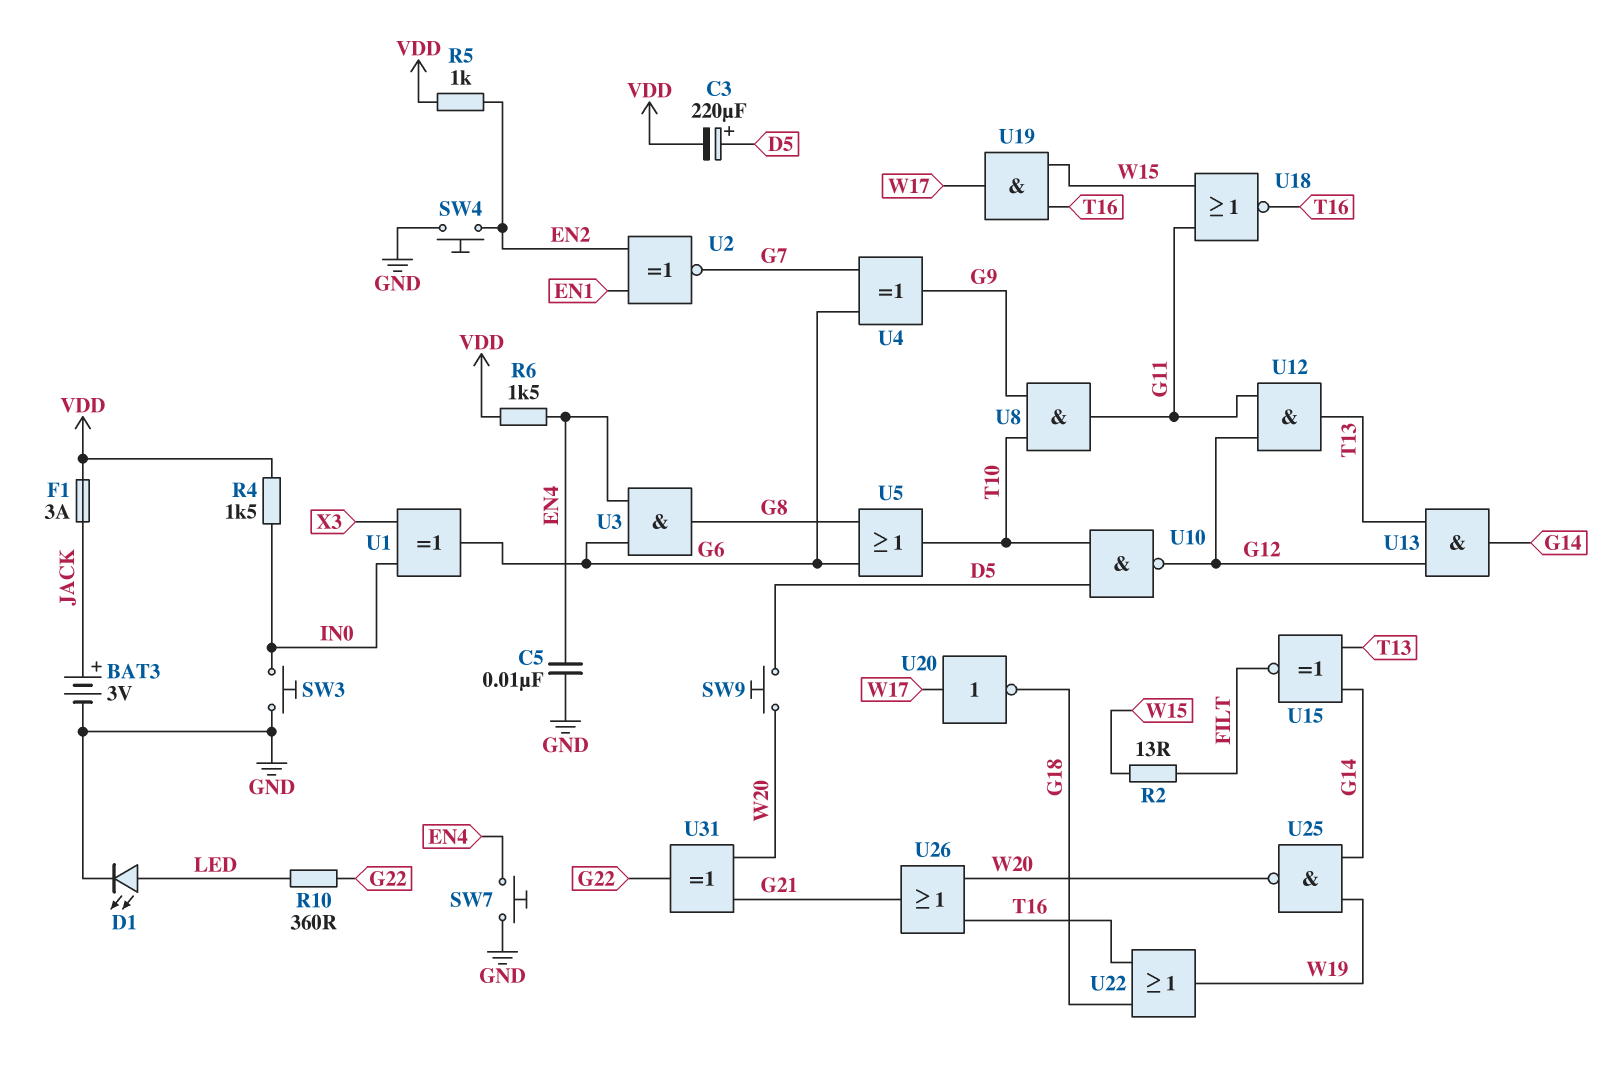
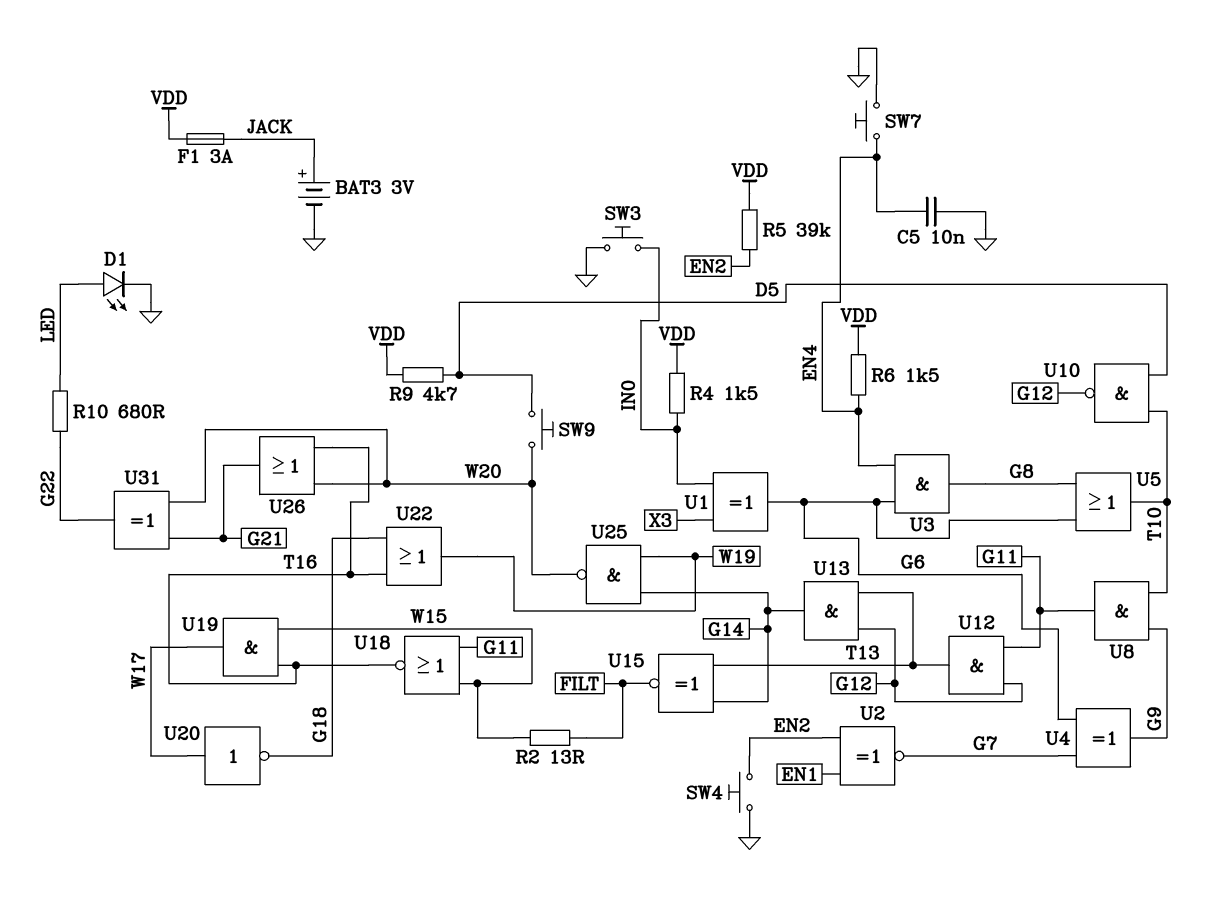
C3: 220uF (plus D5, minus VDD) -> none
R5: 1k (EN2, VDD) -> 39k (EN2, VDD)
R9: none -> 4.7k (D5, VDD)
R10: 360 (G22, LED) -> 680 (G22, LED)

